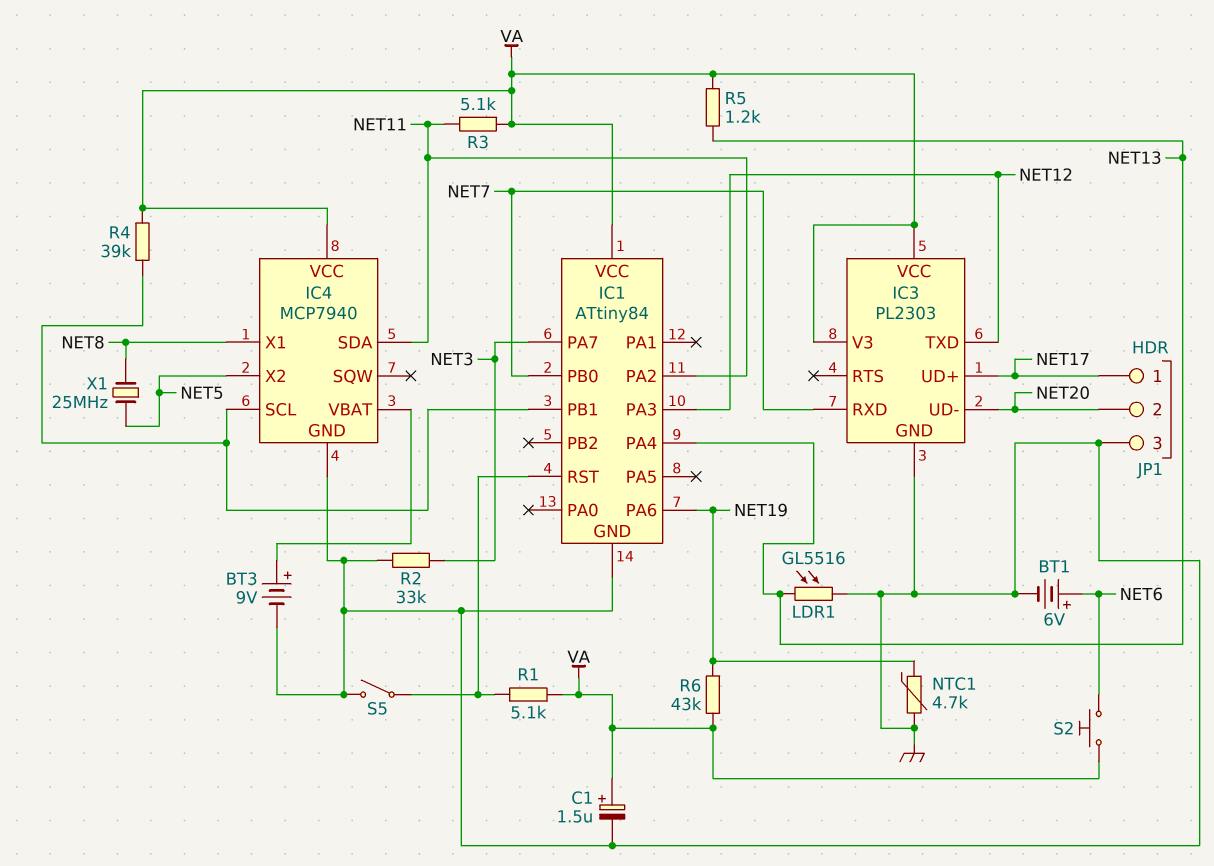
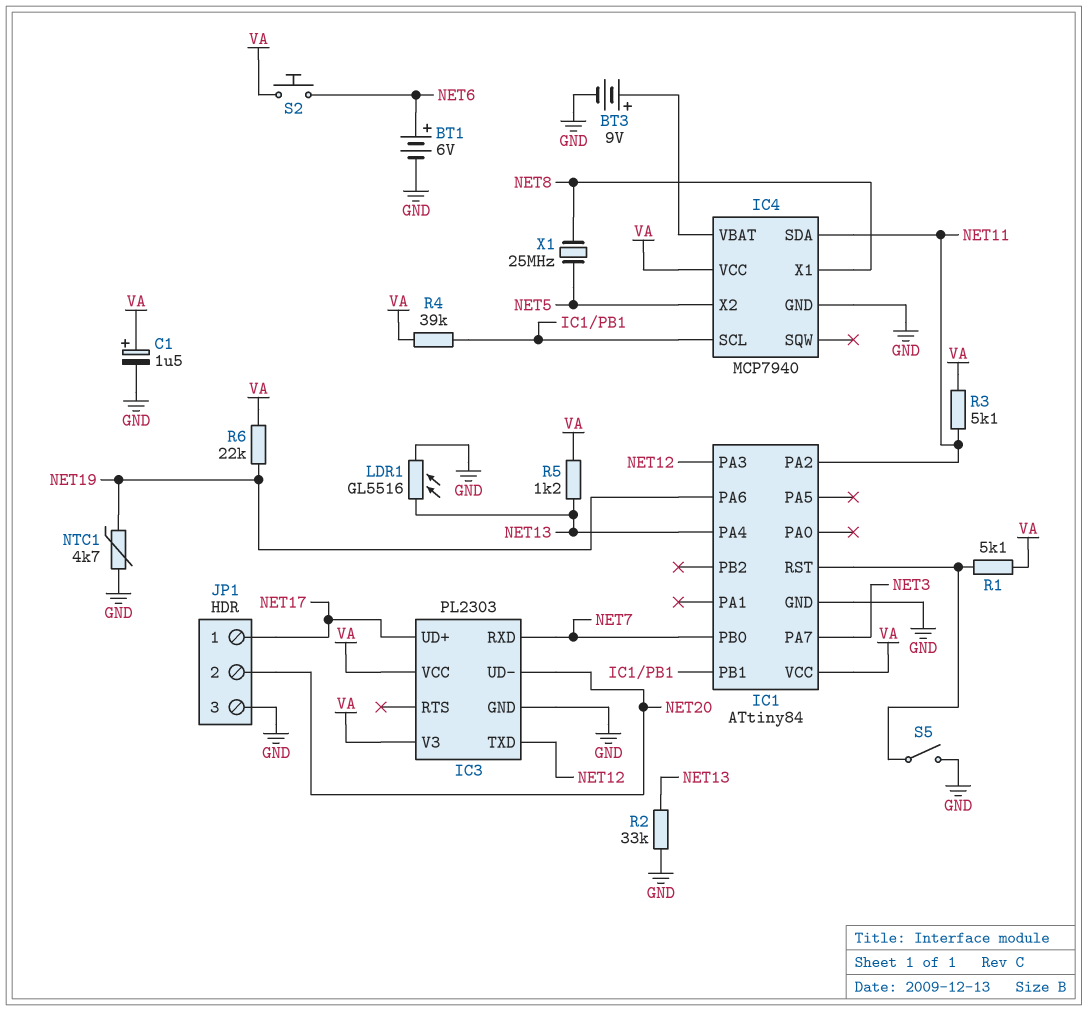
R2: 33k (GND, NET3) -> 33k (GND, NET13)
R6: 43k (NET19, VA) -> 22k (NET19, VA)

